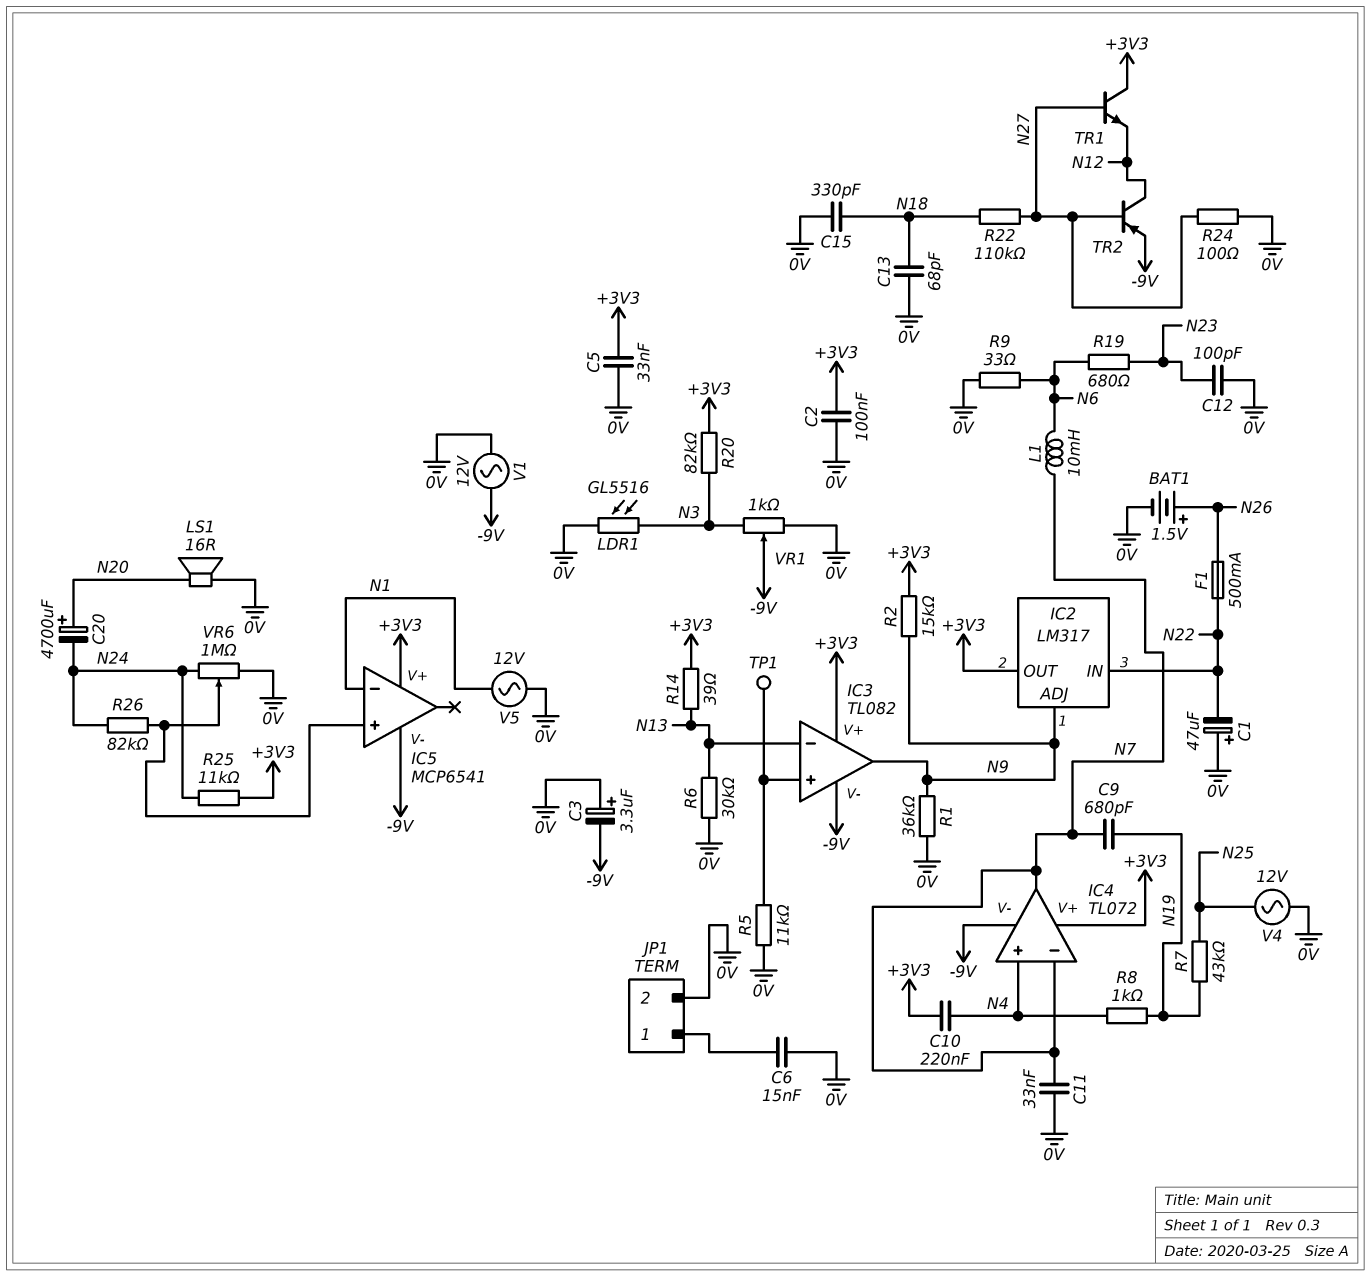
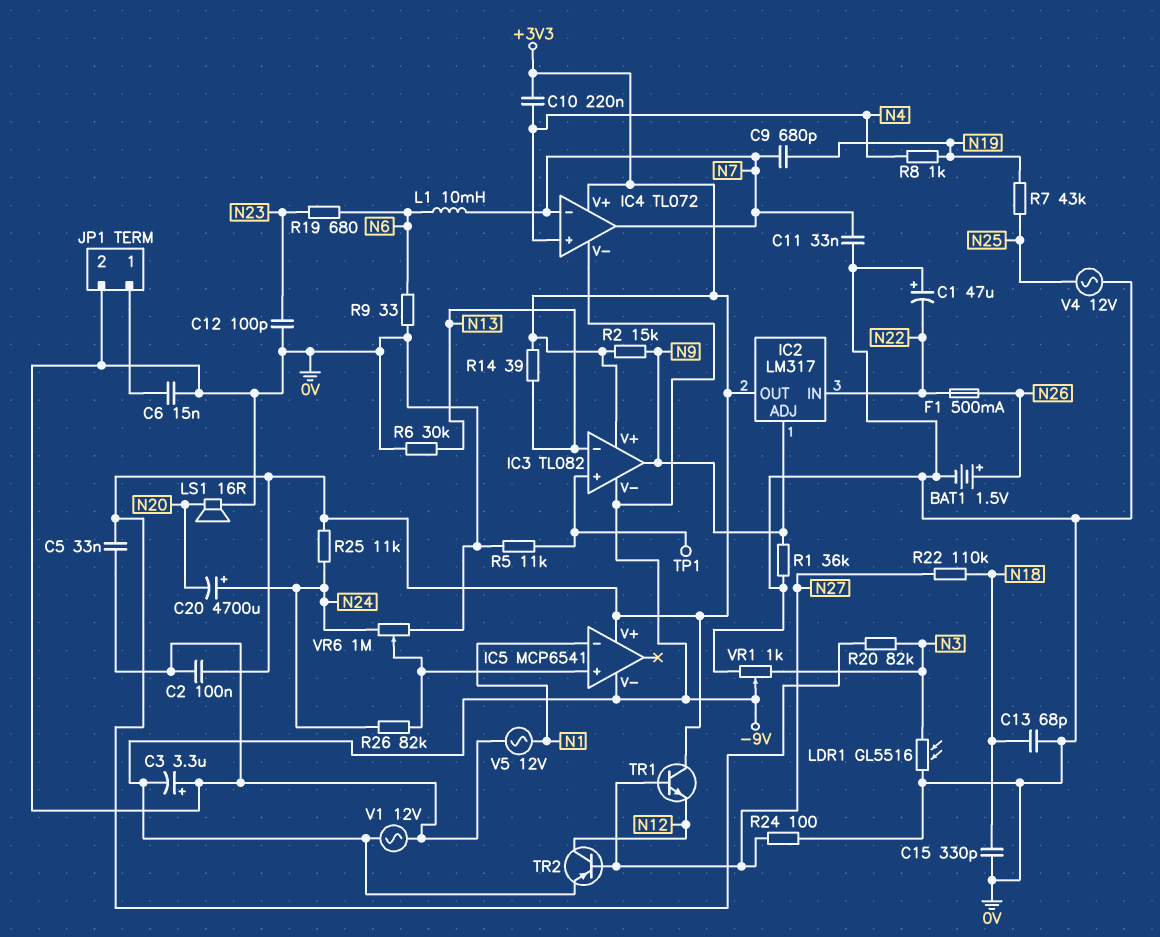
C20: 4700uF (plus N20, minus N24) -> 4700uF (plus N24, minus N20)

